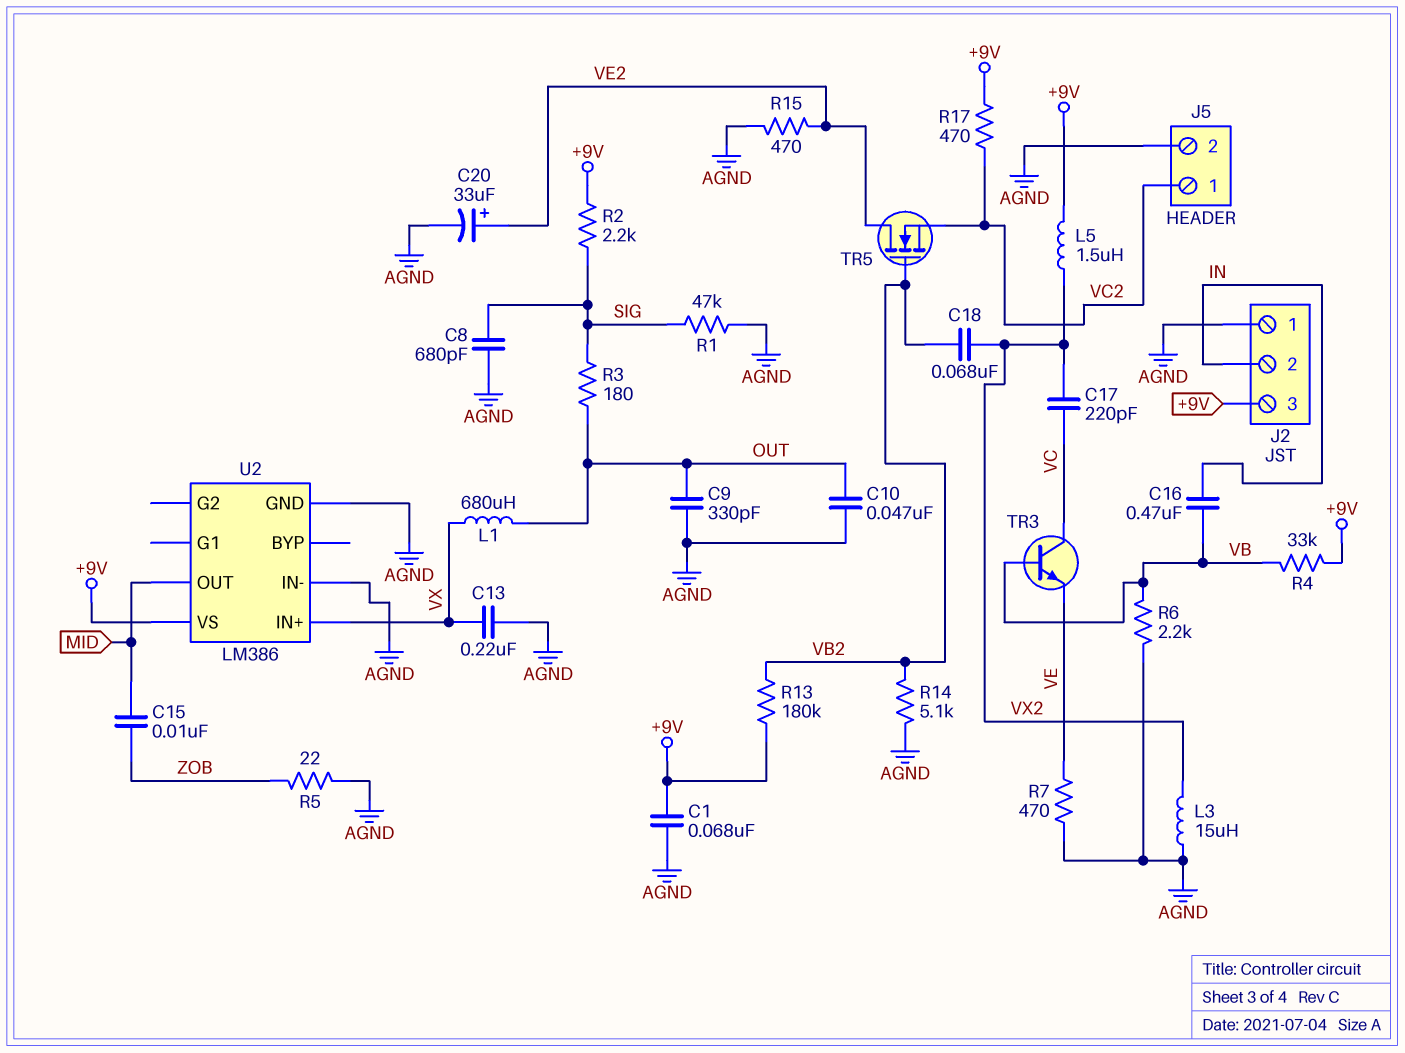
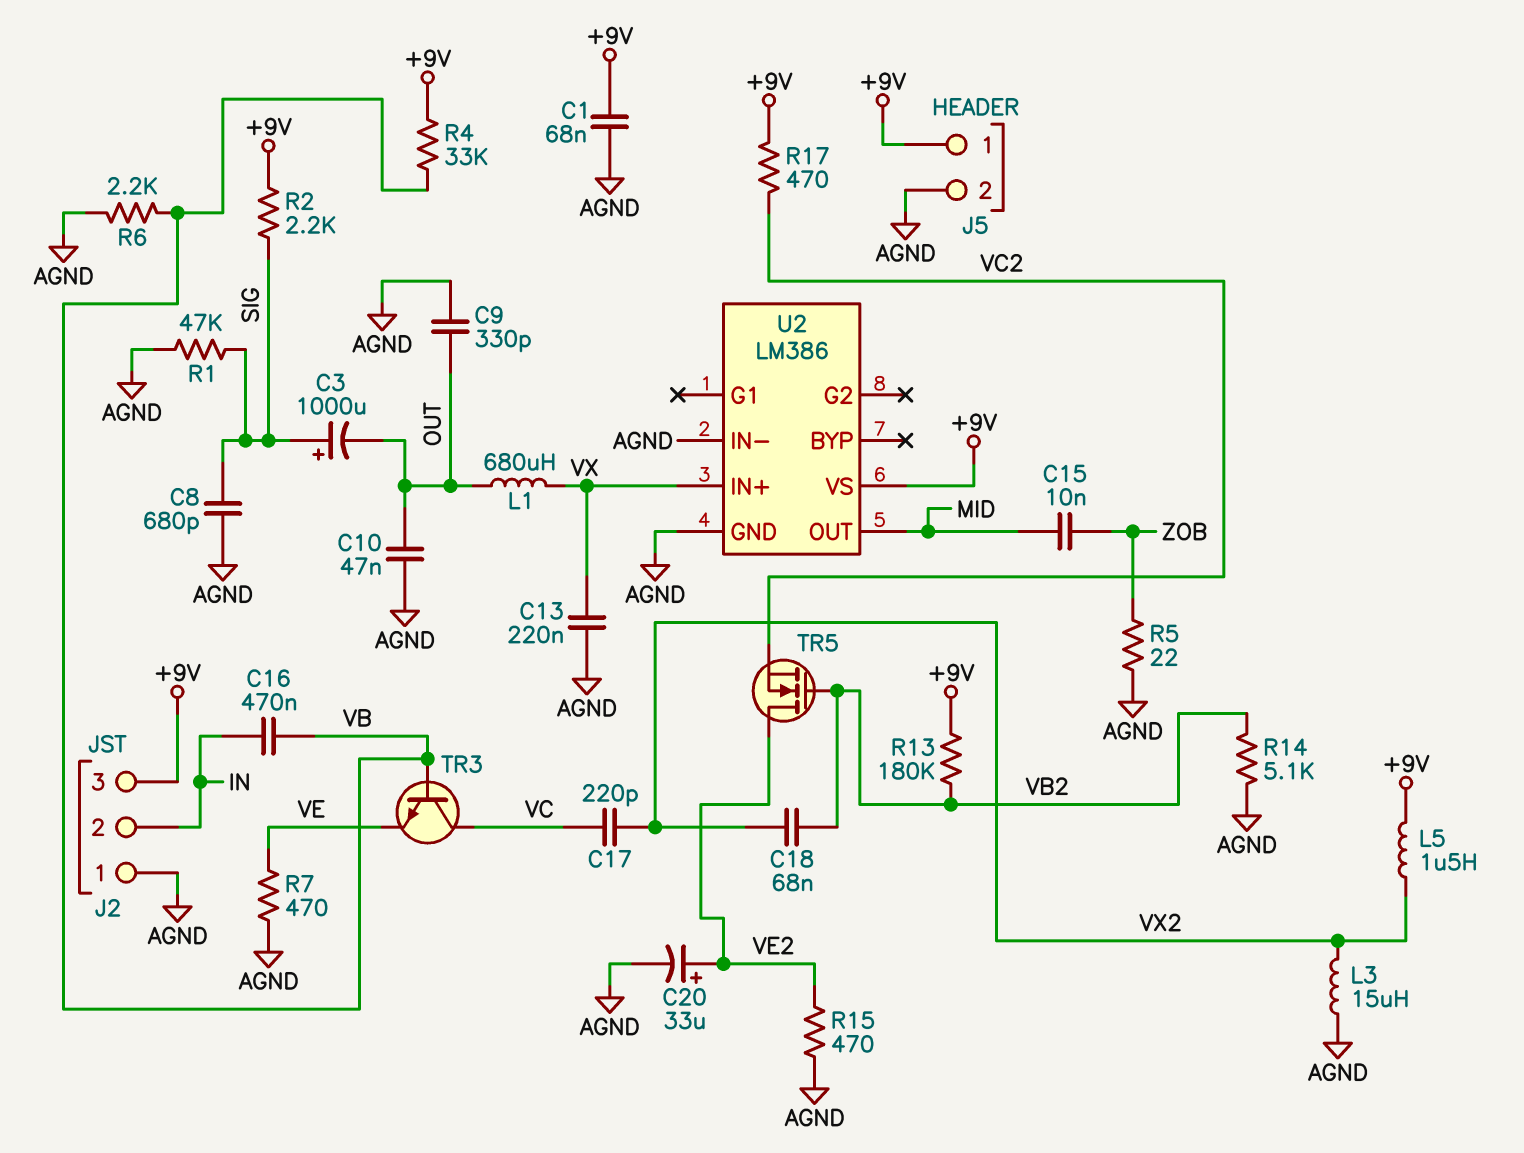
C3: none -> 1000uF (plus SIG, minus OUT)
J5 pin 1: VC2 -> +9V
R3: 180 (OUT, SIG) -> none

